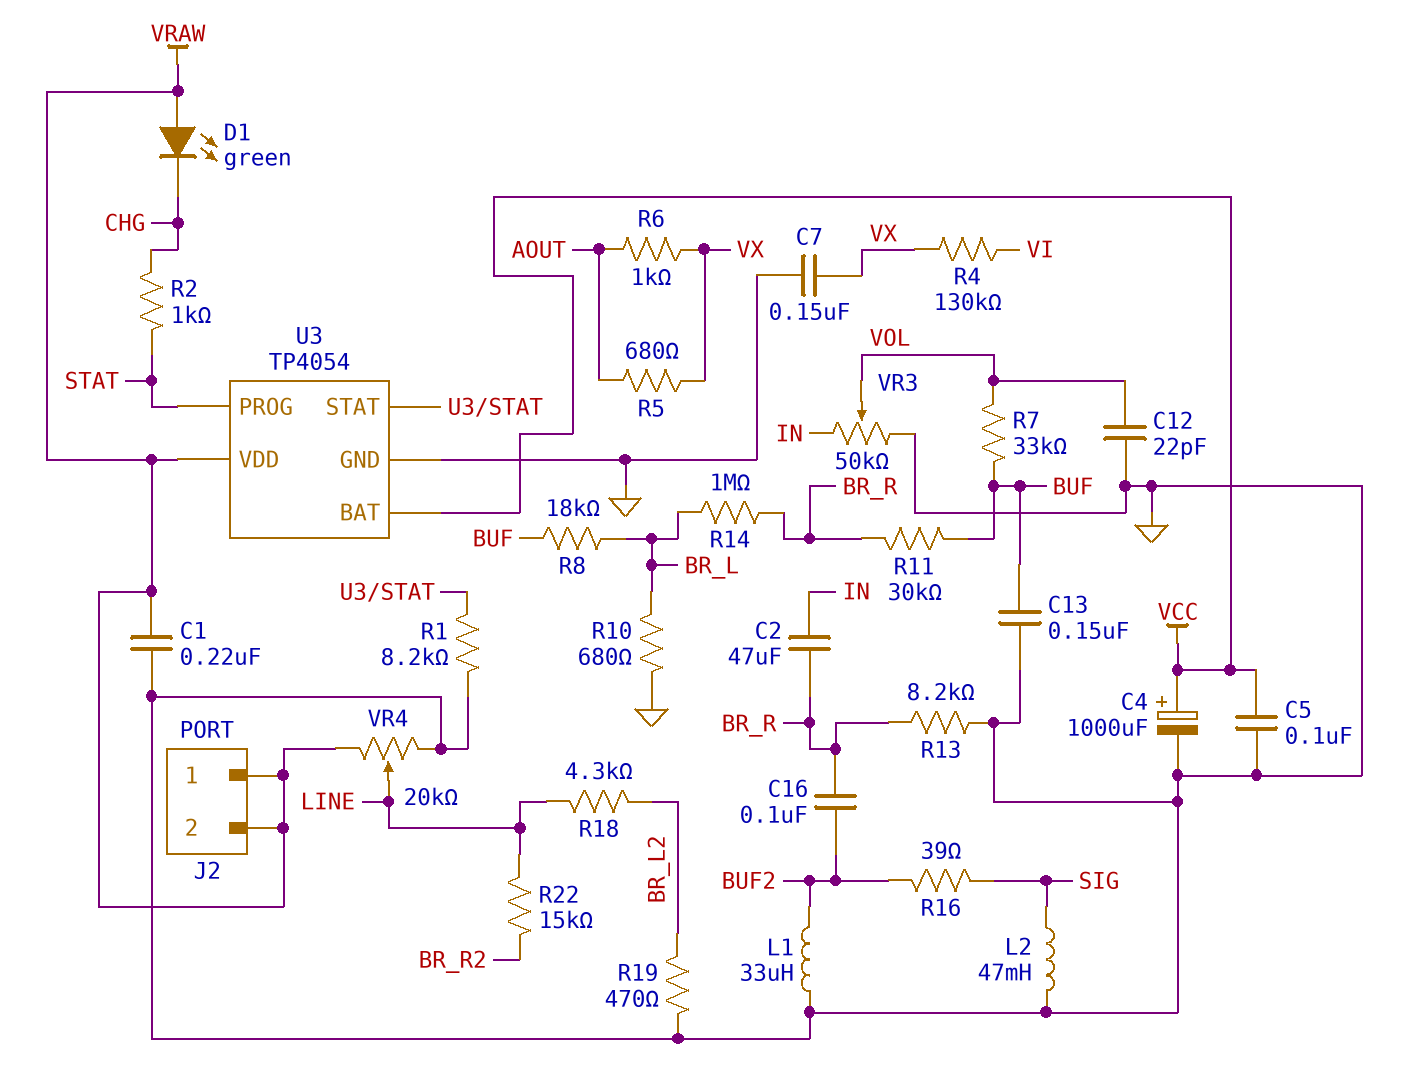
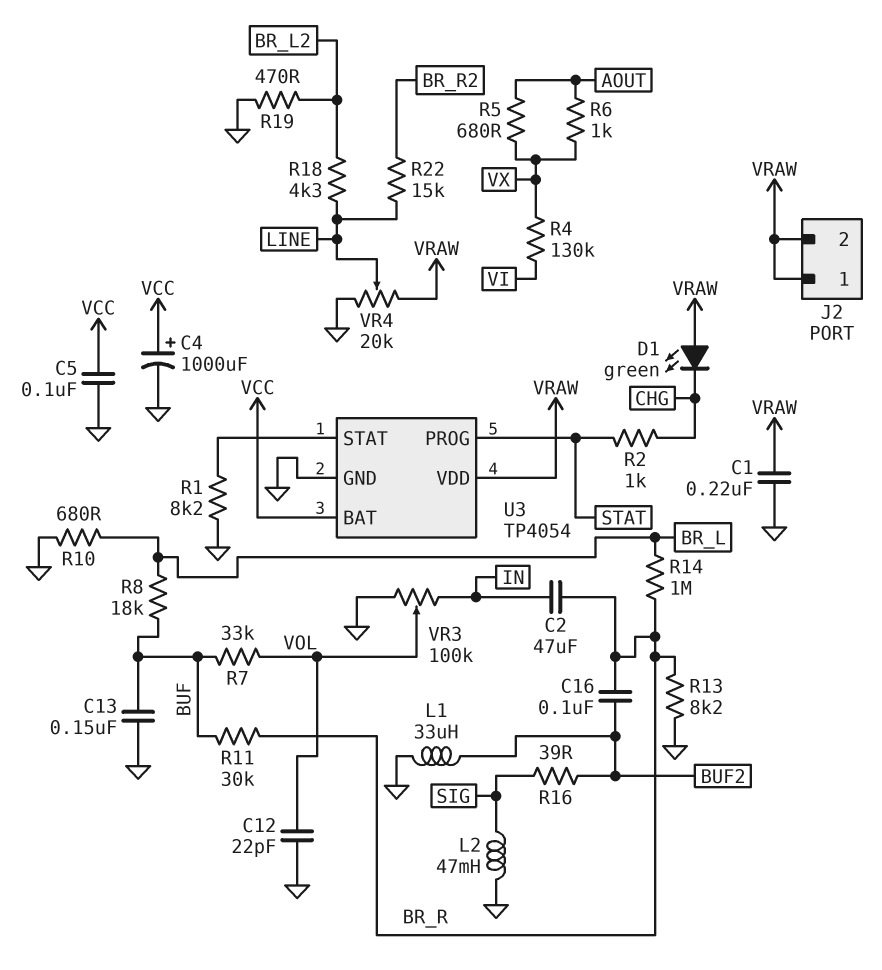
C7: 150nF (GND, VX) -> none
VR3: 50k (GND, IN, wiper VOL) -> 100k (GND, IN, wiper VOL)

